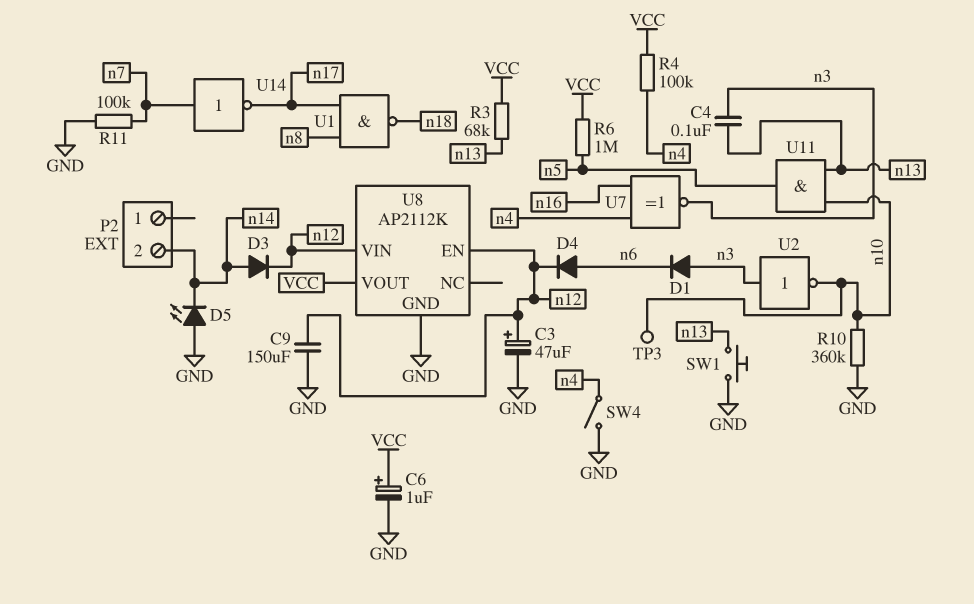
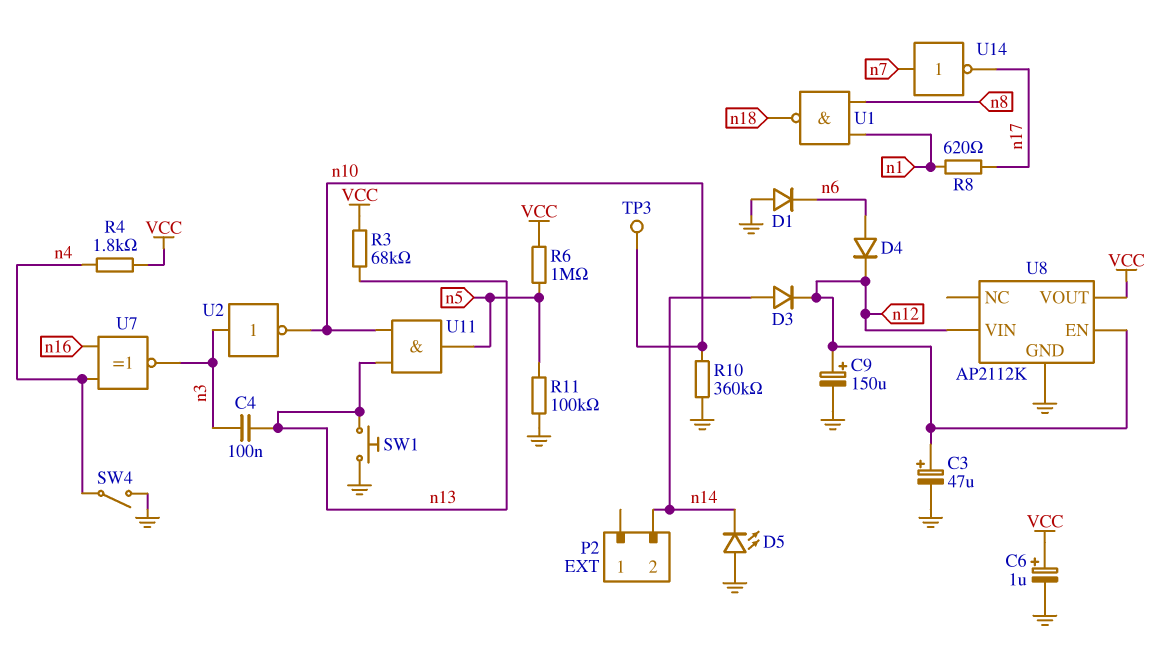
C9: 150uF (GND, n12) -> 150uF (plus n12, minus GND)
D1: diode (A n3, K n6) -> diode (A GND, K n6)
R4: 100k (VCC, n4) -> 1.8k (VCC, n4)
R8: none -> 620 (n1, n17)
R11: 100k (GND, n7) -> 100k (GND, n5)
U1: NAND (in n8, in n17, out n18) -> NAND (in n1, in n8, out n18)

